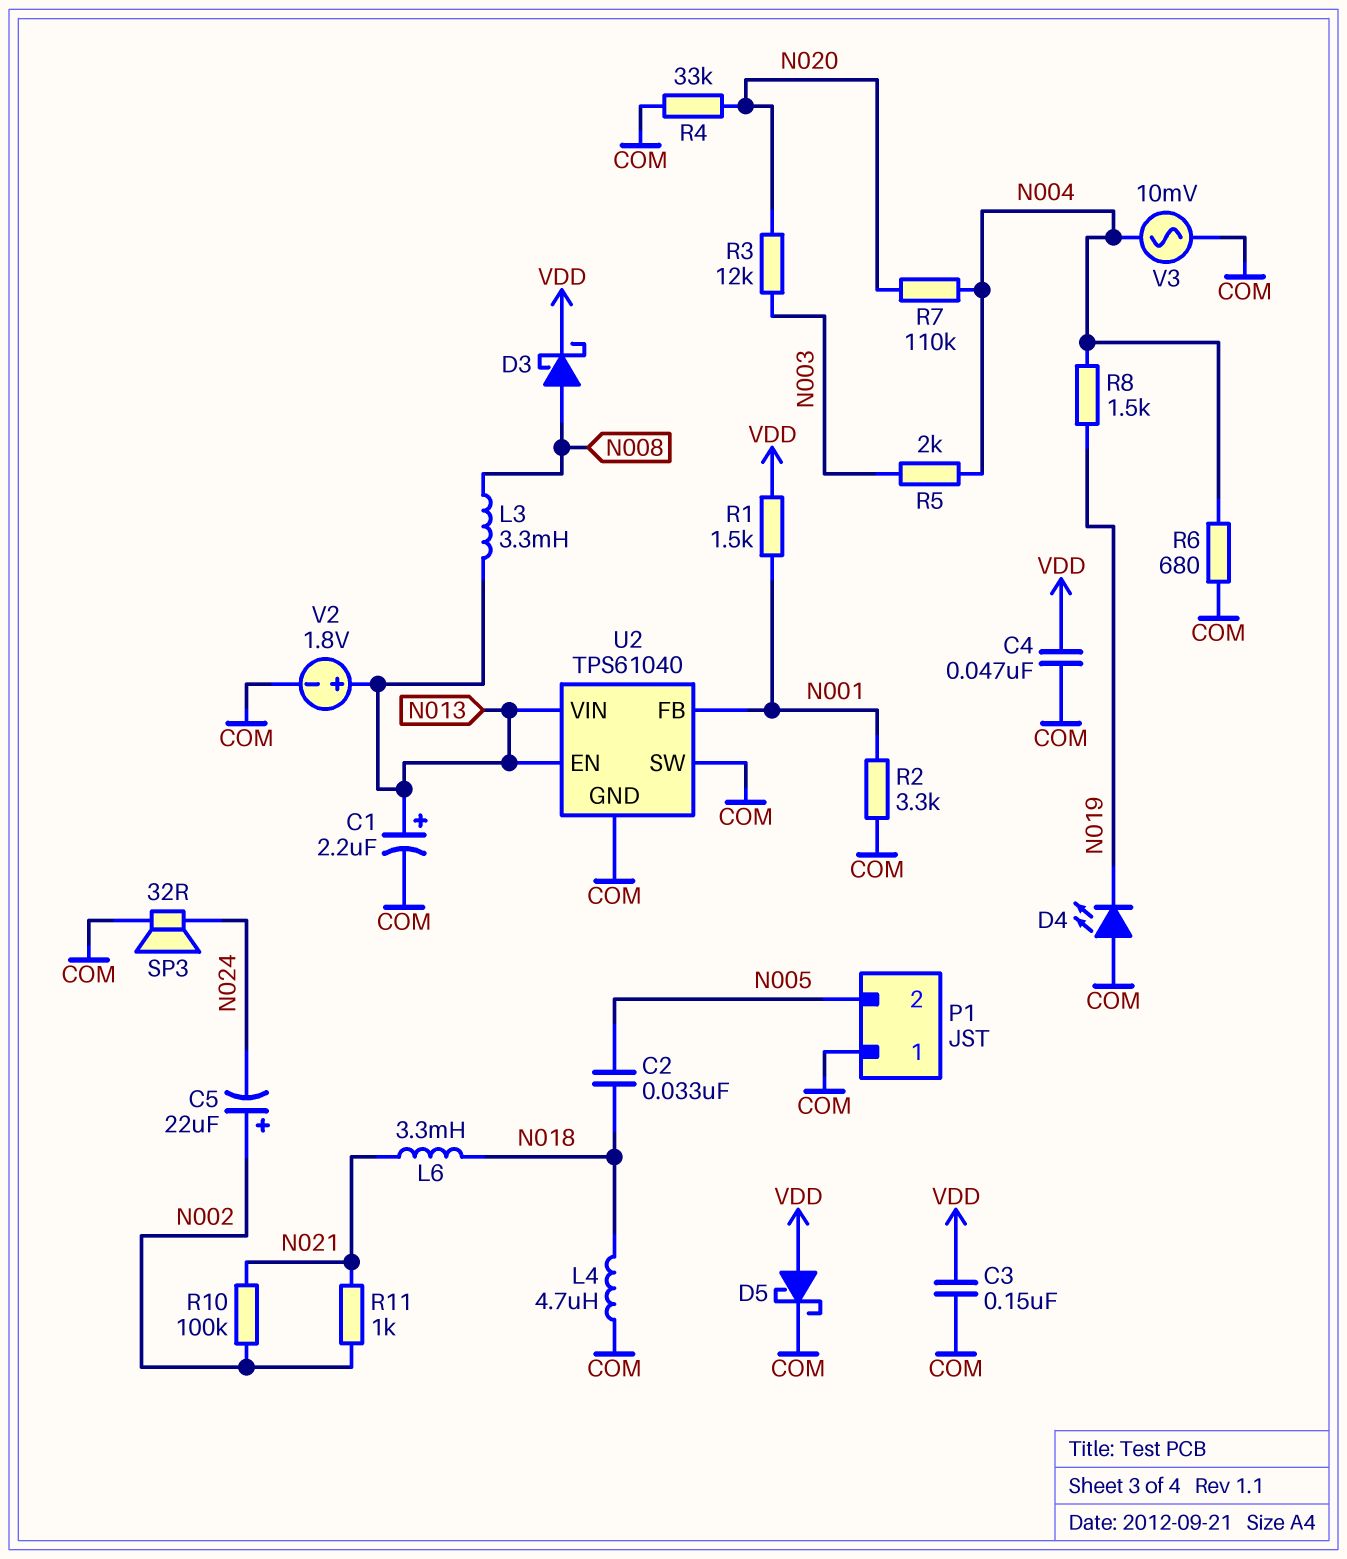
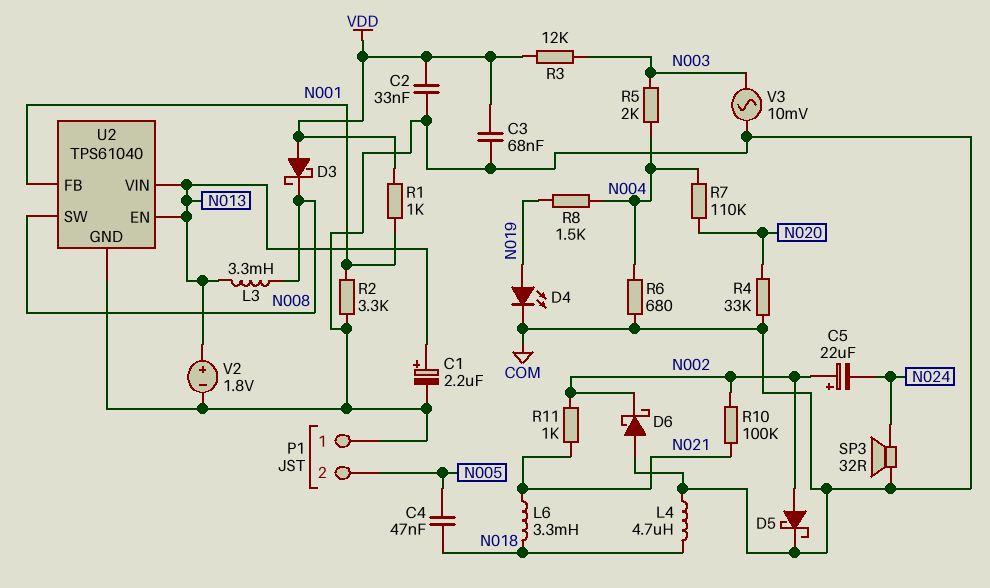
C2: 33nF (N005, N018) -> 33nF (COM, VDD)
C3: 150nF (COM, VDD) -> 68nF (COM, VDD)
C4: 47nF (COM, VDD) -> 47nF (N005, N018)
D3: schottky (A N008, K VDD) -> schottky (A VDD, K N008)
D4: LED (A COM, K N019) -> LED (A N019, K COM)
D5: schottky (A VDD, K COM) -> schottky (A N002, K COM)
D6: none -> schottky (A COM, K N002)
R1: 1.5k (N001, VDD) -> 1k (N001, VDD)
R3: 12k (N003, N020) -> 12k (N003, VDD)
U2 pin SW: COM -> N008
V3: AC 10mV (COM, N004) -> AC 10mV (COM, N003)

